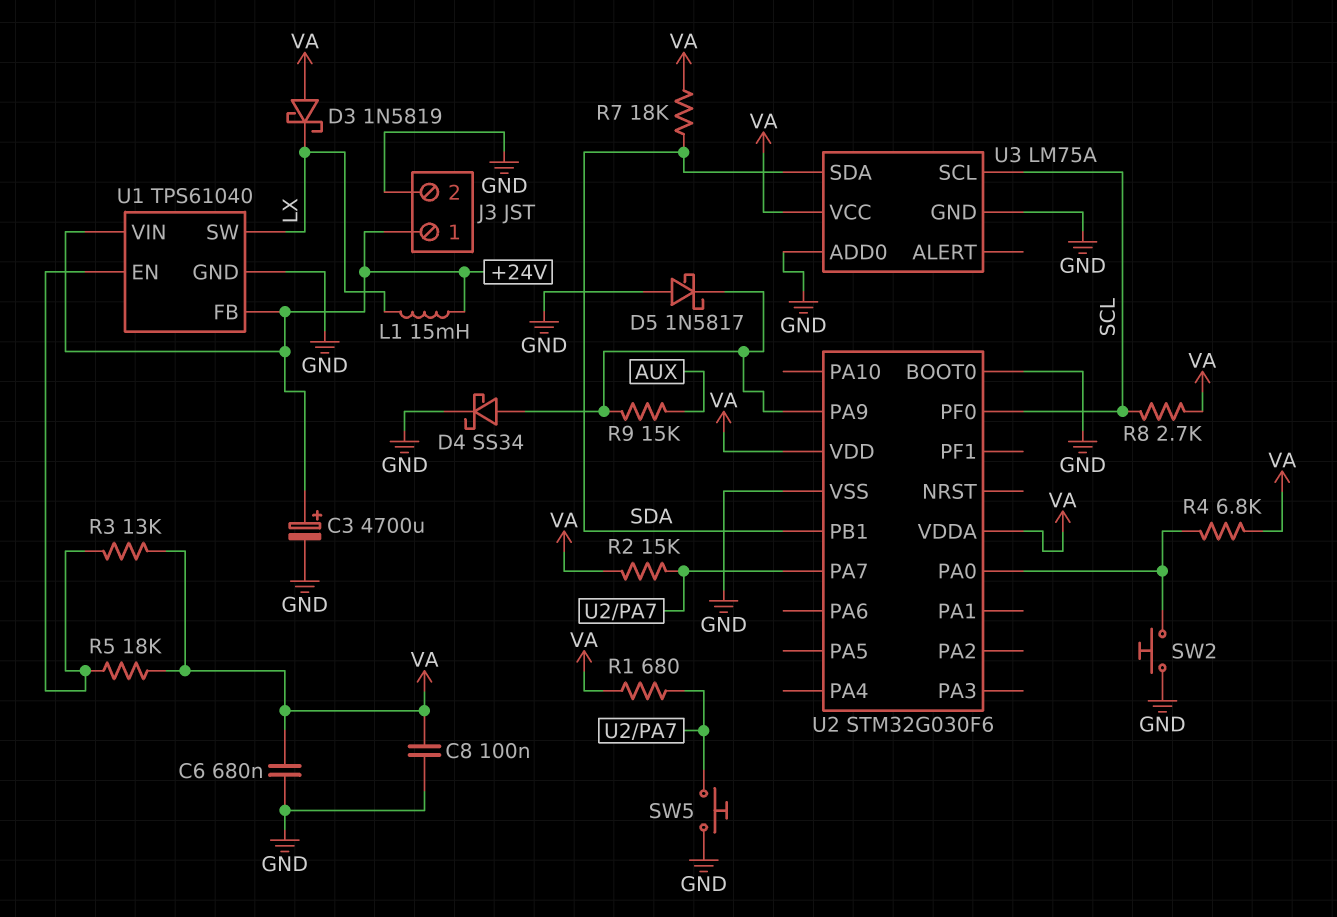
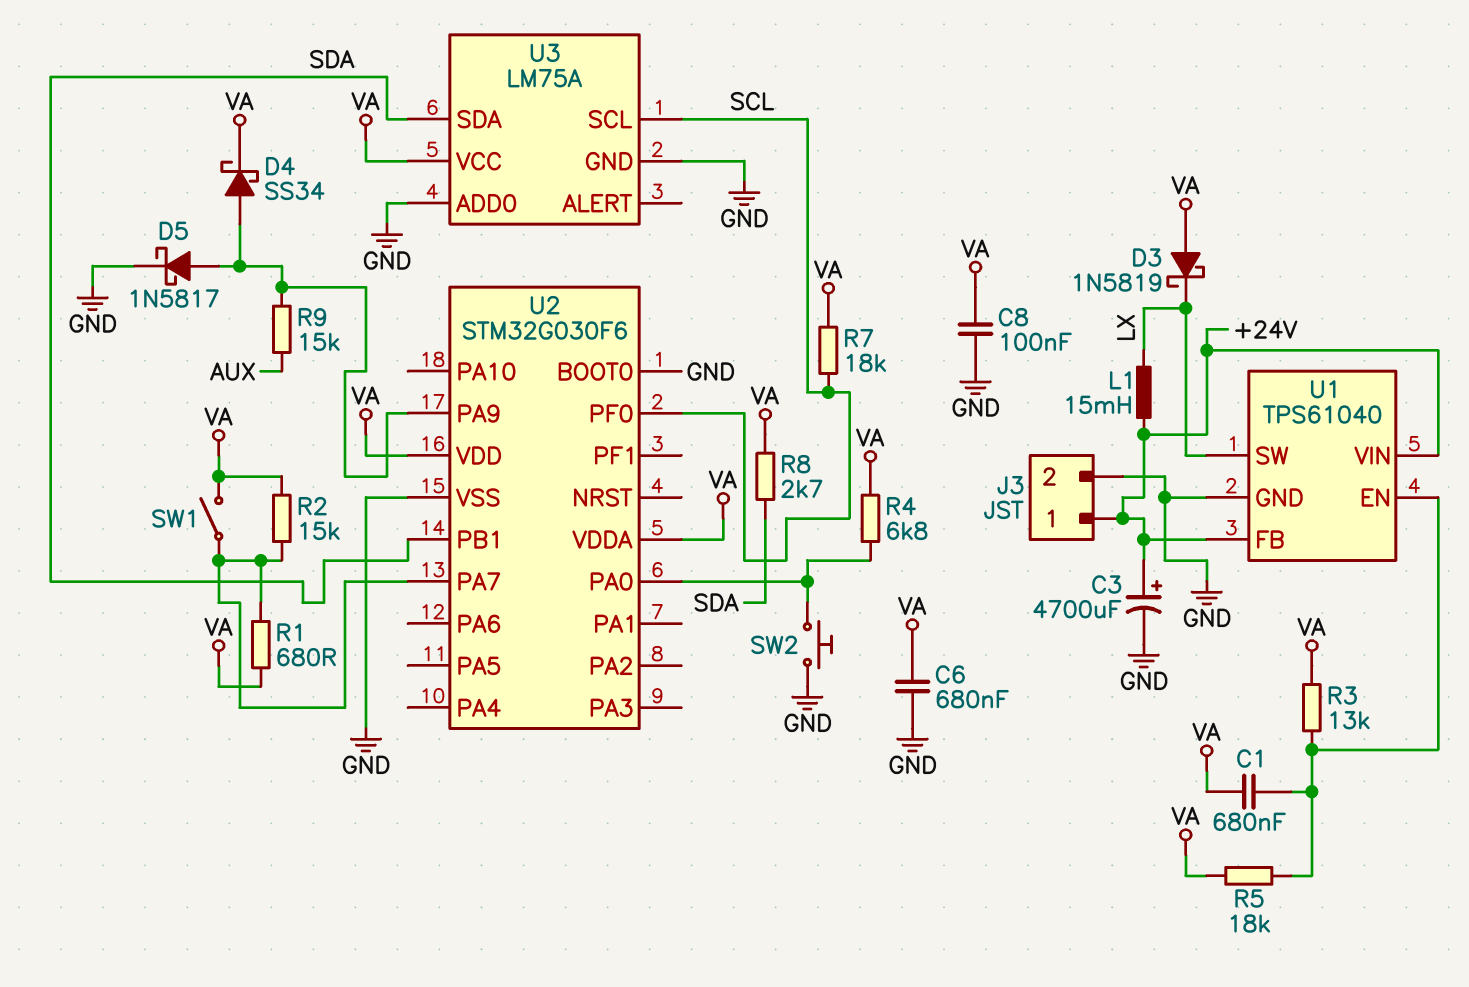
C1: none -> 680nF (U1/EN, VA)
D4: schottky SS34 (A U2/PA9, K GND) -> schottky SS34 (A U2/PA9, K VA)
D5: schottky 1N5817 (A GND, K U2/PA9) -> schottky 1N5817 (A U2/PA9, K GND)
R7: 18k (SDA, VA) -> 18k (SCL, VA)
R8: 2.7k (SCL, VA) -> 2.7k (SDA, VA)
SW1: none -> switch (U2/PA7, VA)
SW5: button (GND, U2/PA7) -> none

